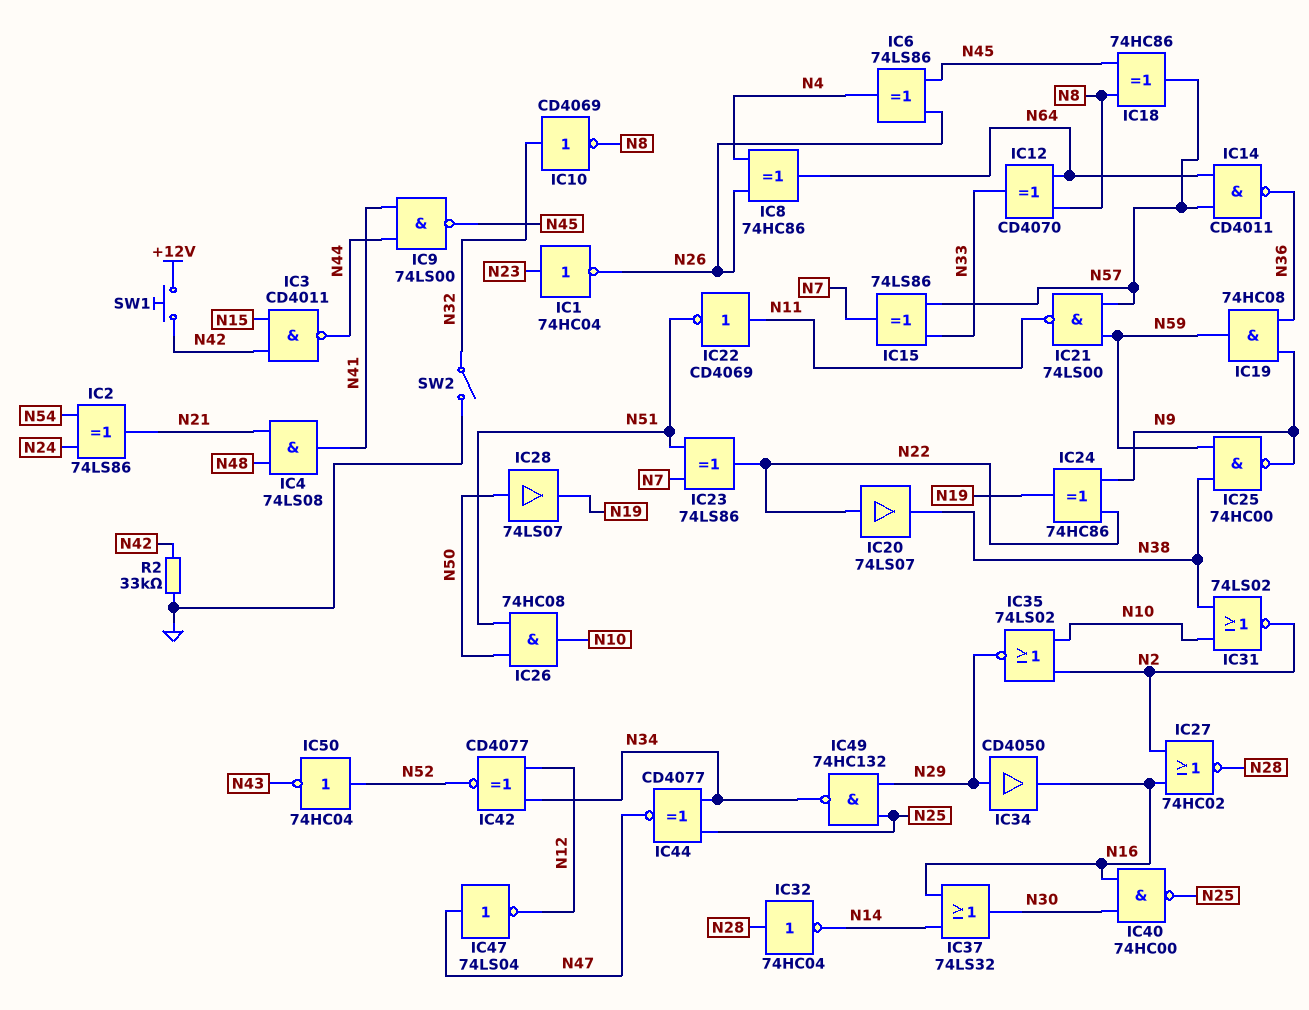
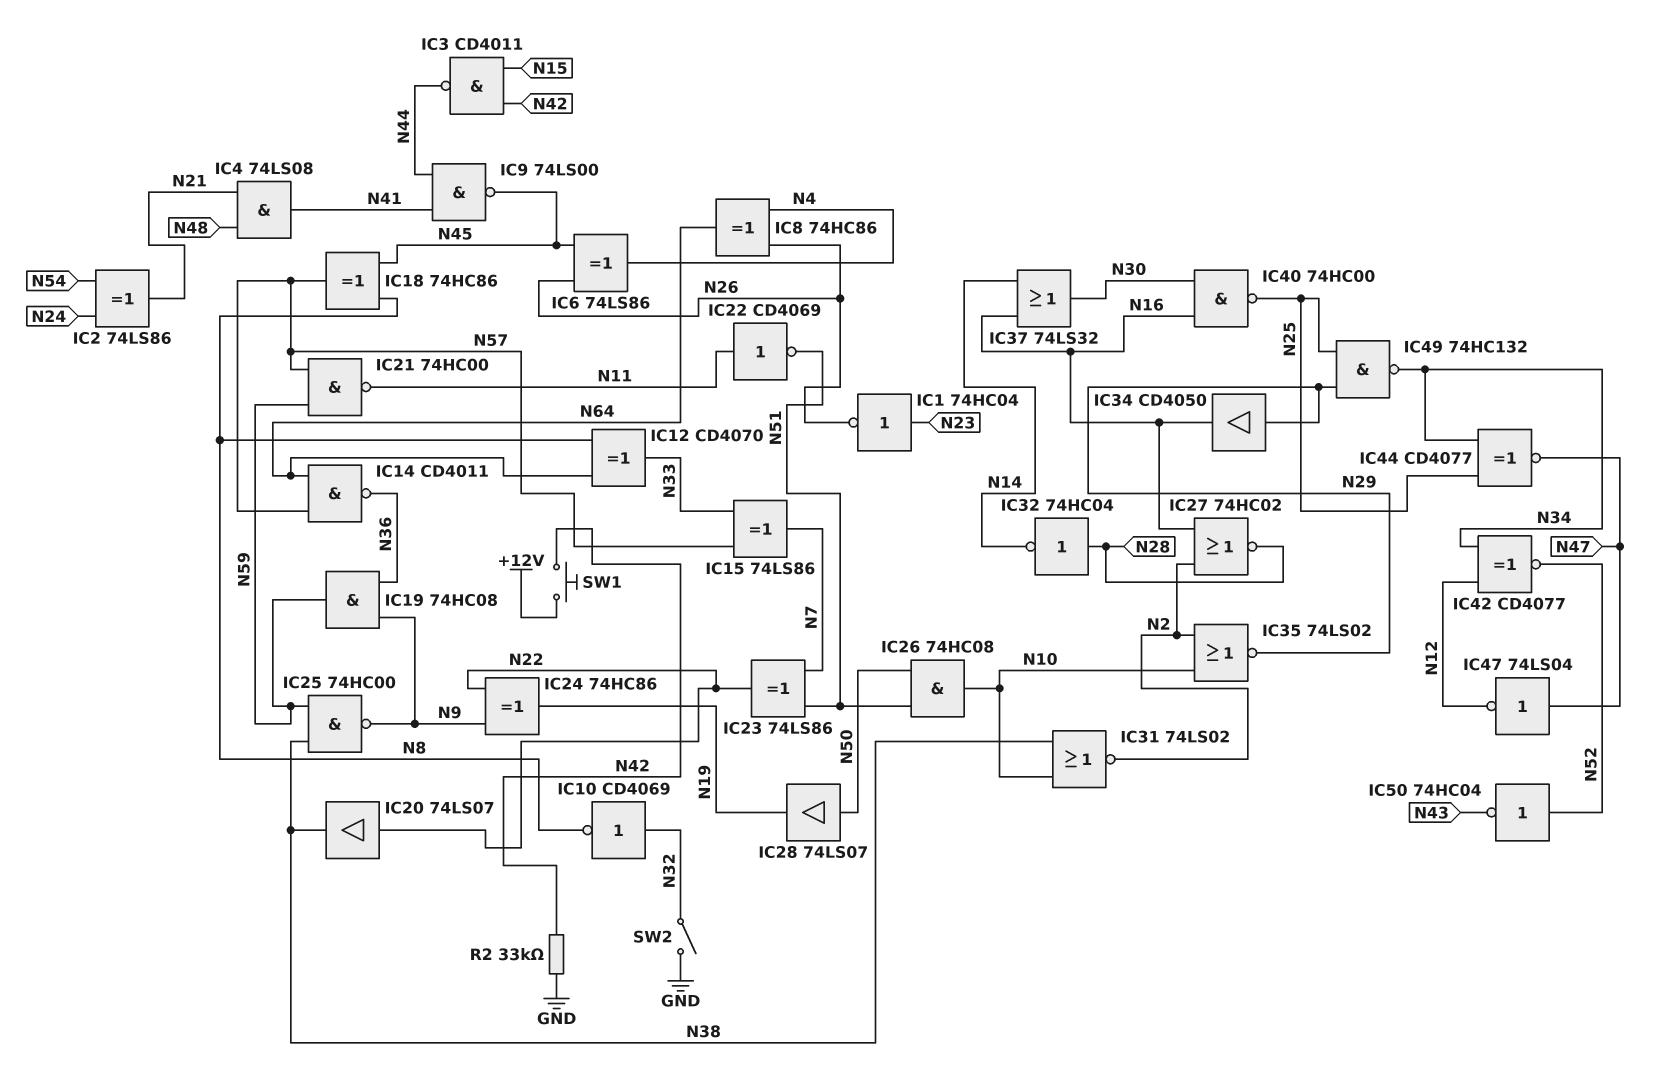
IC21: NAND 74LS00 (in N57, in N59, out N11) -> NAND 74HC00 (in N57, in N59, out N11)

